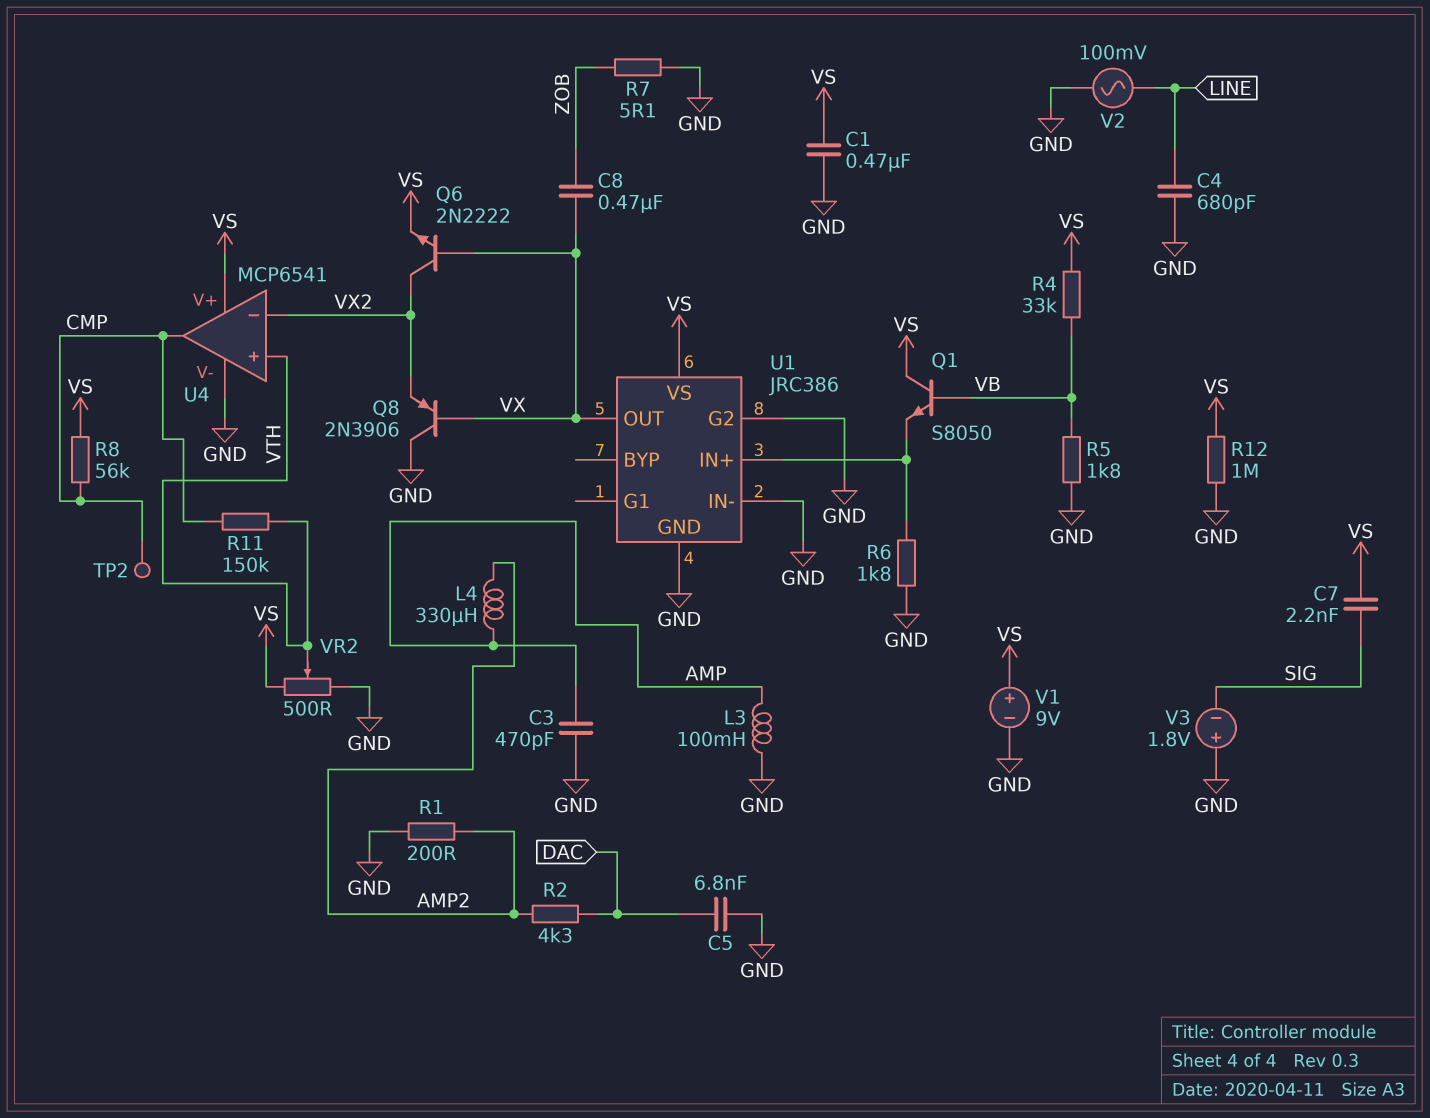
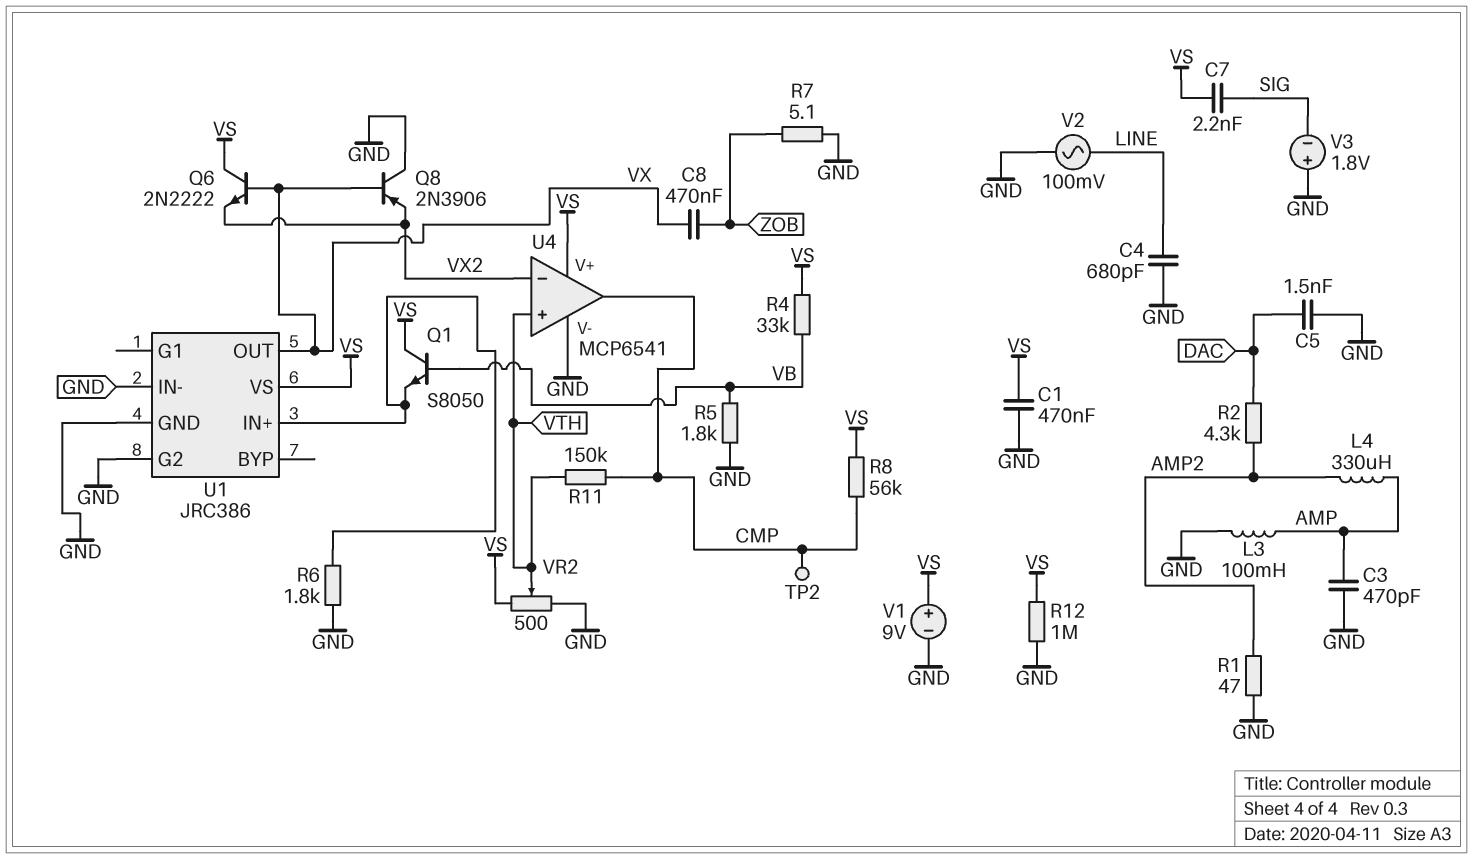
C5: 6.8nF (DAC, GND) -> 1.5nF (DAC, GND)
Q6: NPN 2N2222 (B VX, C VX2, E VS) -> NPN 2N2222 (B VX, C VS, E VX2)
R1: 200 (AMP2, GND) -> 47 (AMP2, GND)

